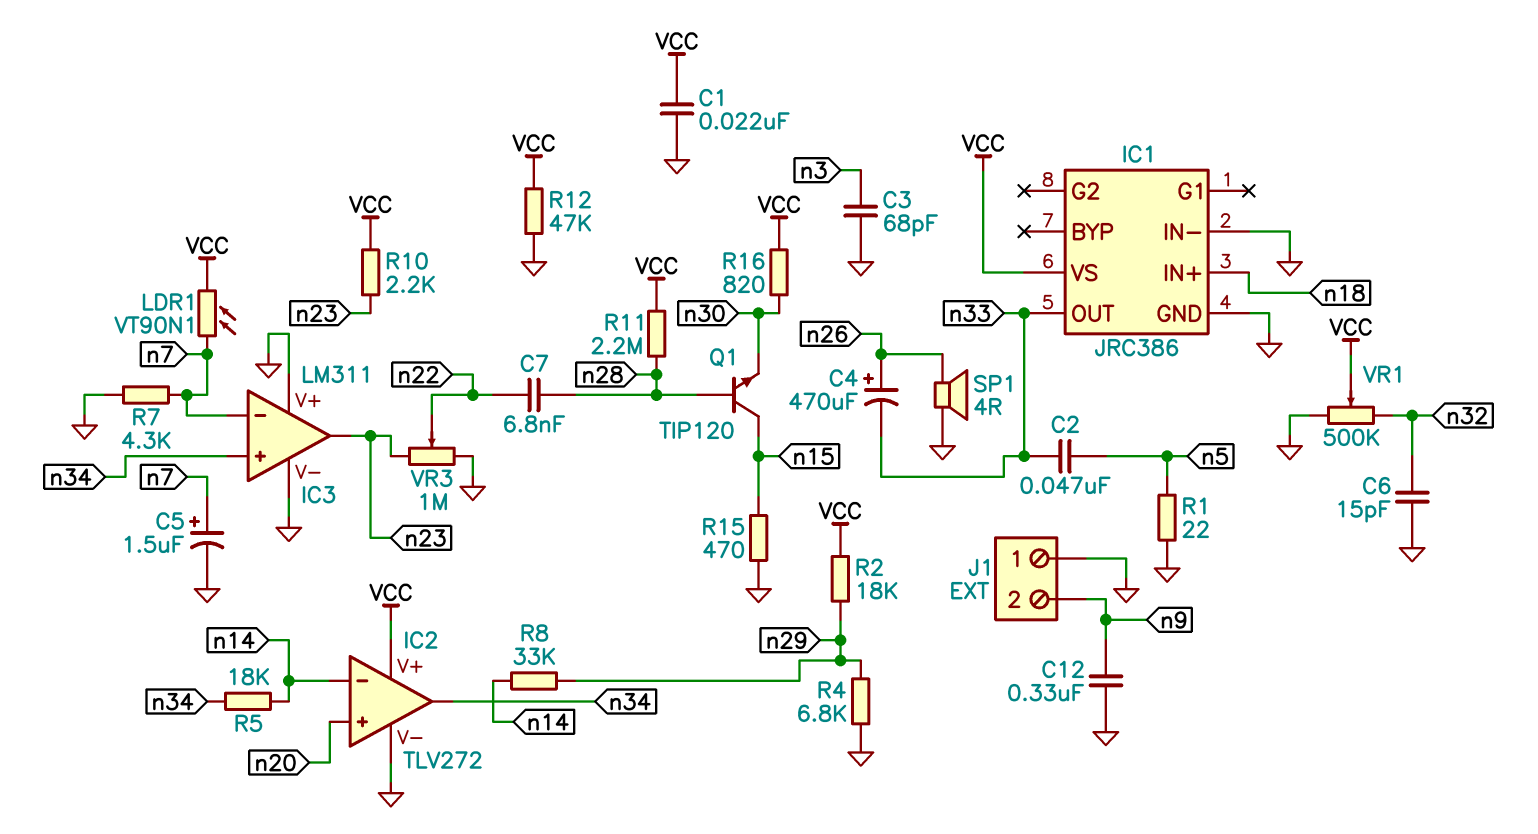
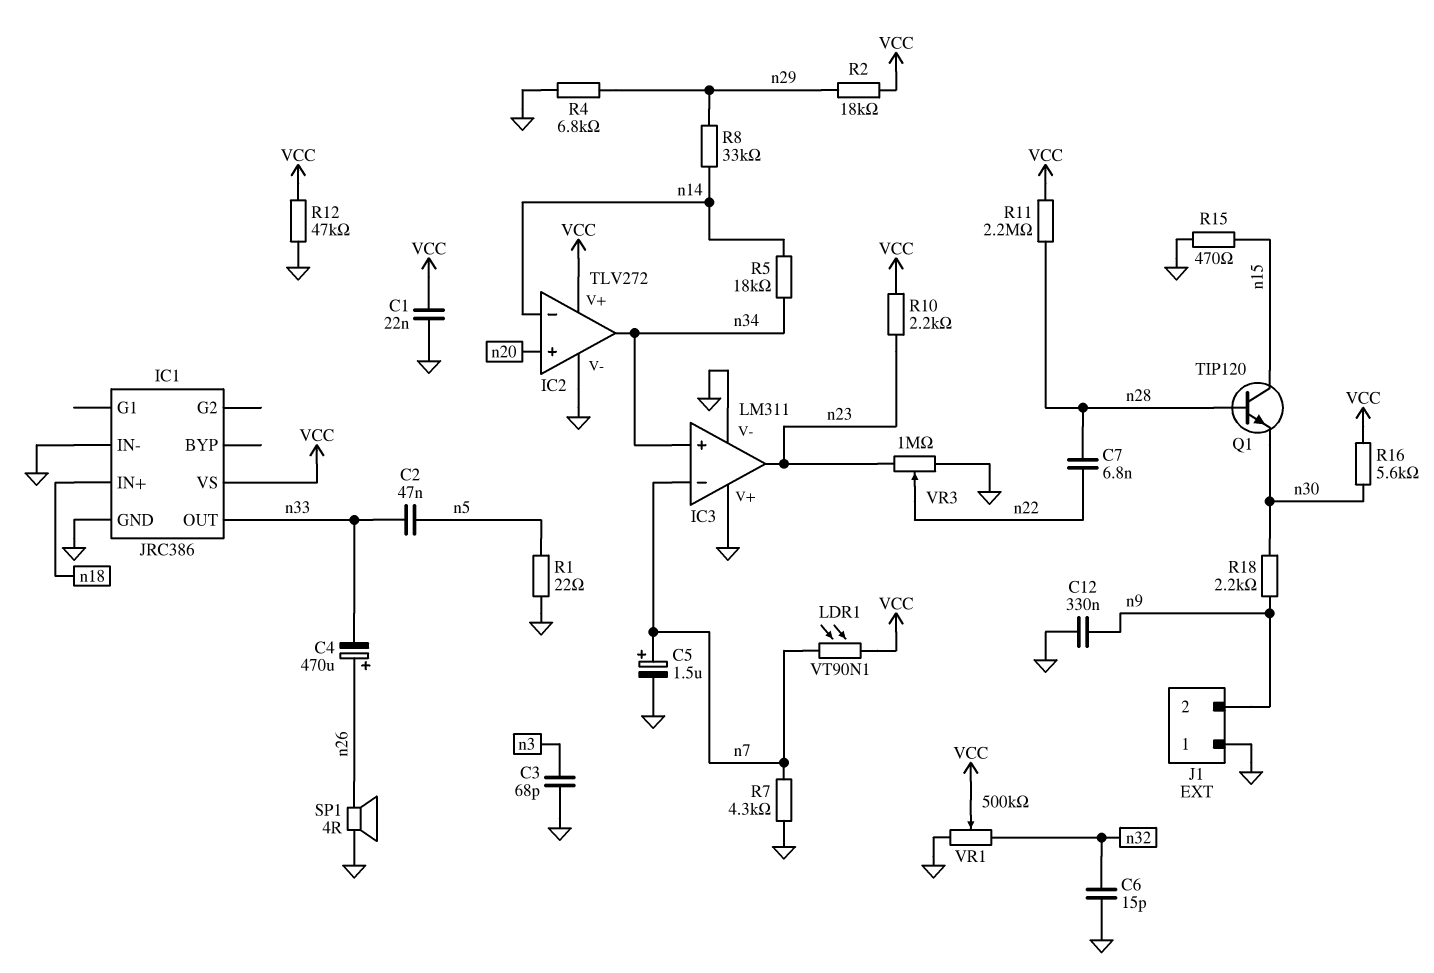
R16: 820 (VCC, n30) -> 5.6k (VCC, n30)
R18: none -> 2.2k (n9, n30)

